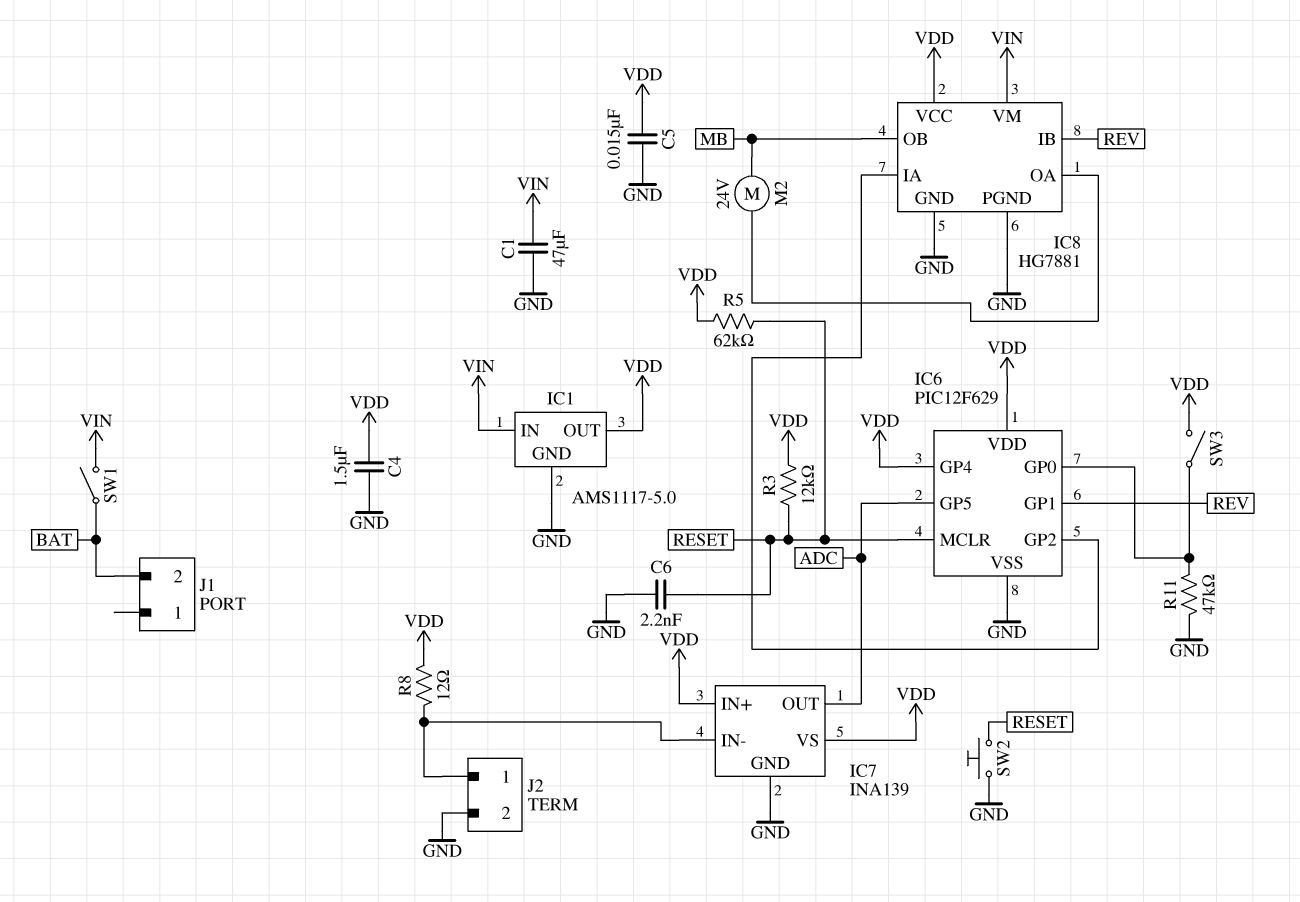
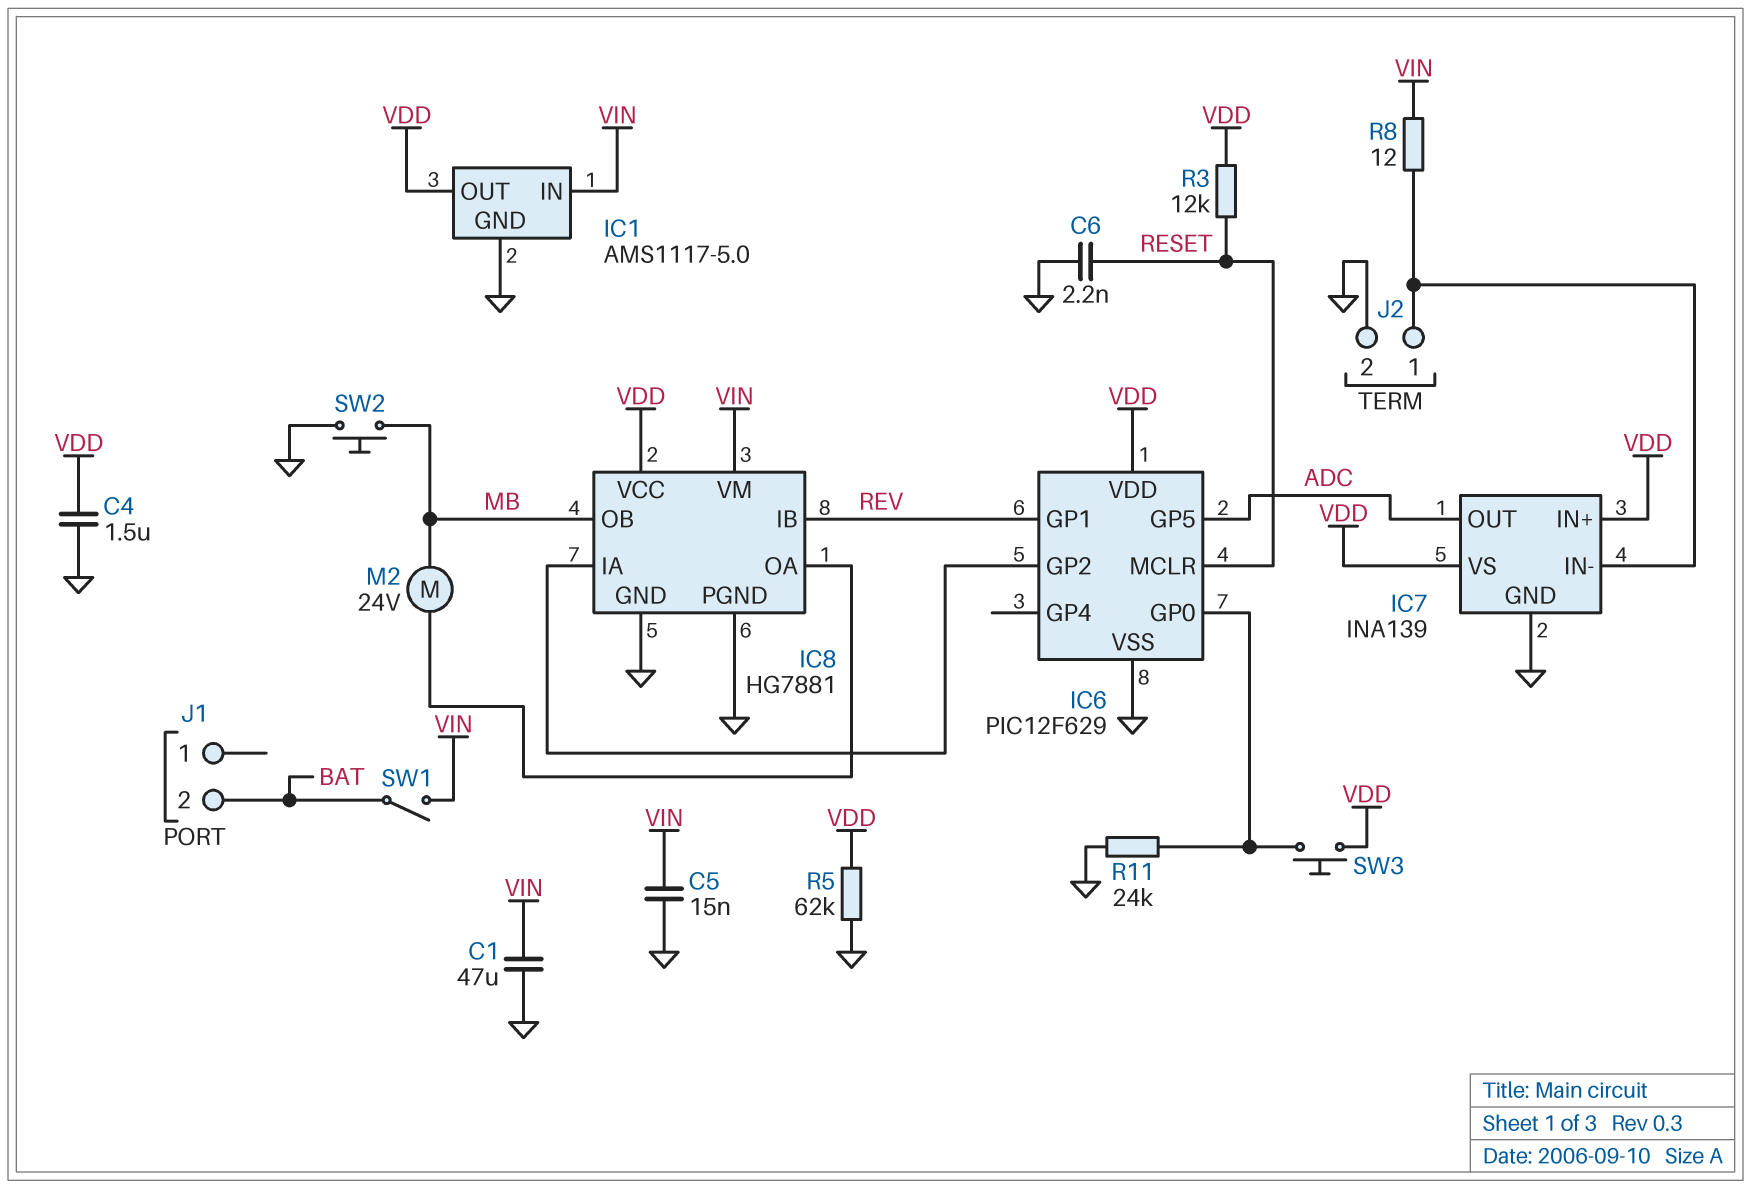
C5: 15nF (GND, VDD) -> 15nF (GND, VIN)
IC6 pin GP4: VDD -> none
R5: 62k (RESET, VDD) -> 62k (GND, VDD)
R8: 12 (IC7/IN-, VDD) -> 12 (IC7/IN-, VIN)
R11: 47k (GND, IC6/GP0) -> 24k (GND, IC6/GP0)
SW2: button (GND, RESET) -> button (GND, MB)
SW3: switch (IC6/GP0, VDD) -> button (IC6/GP0, VDD)

